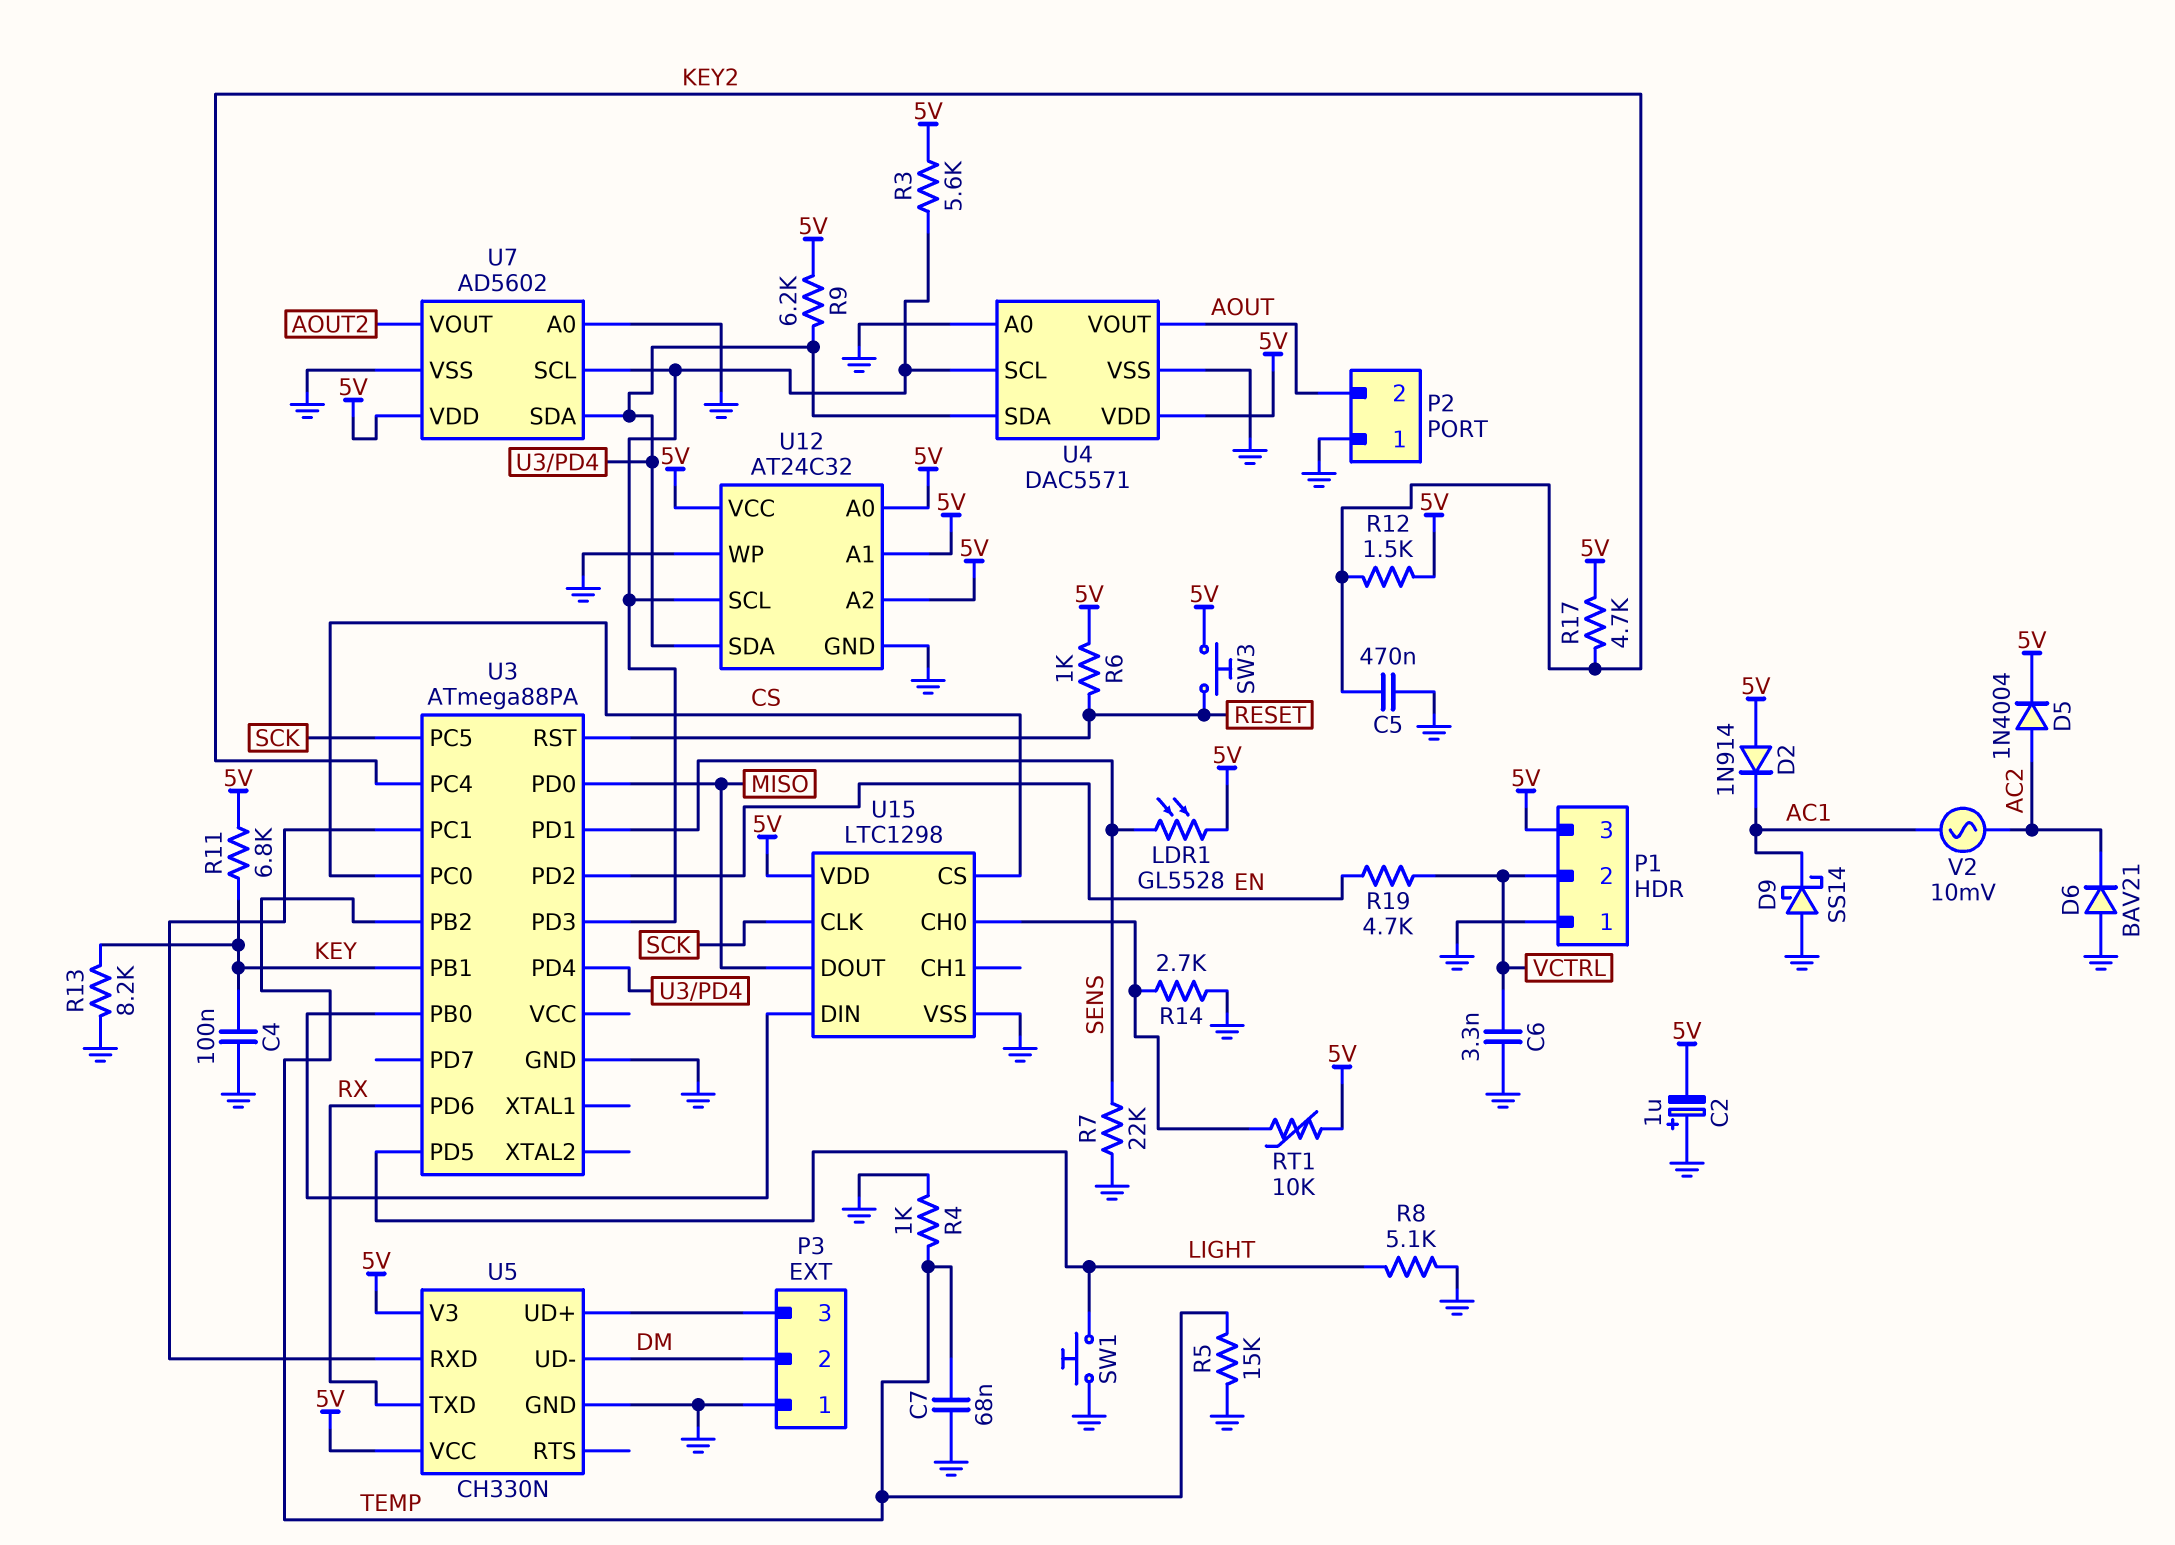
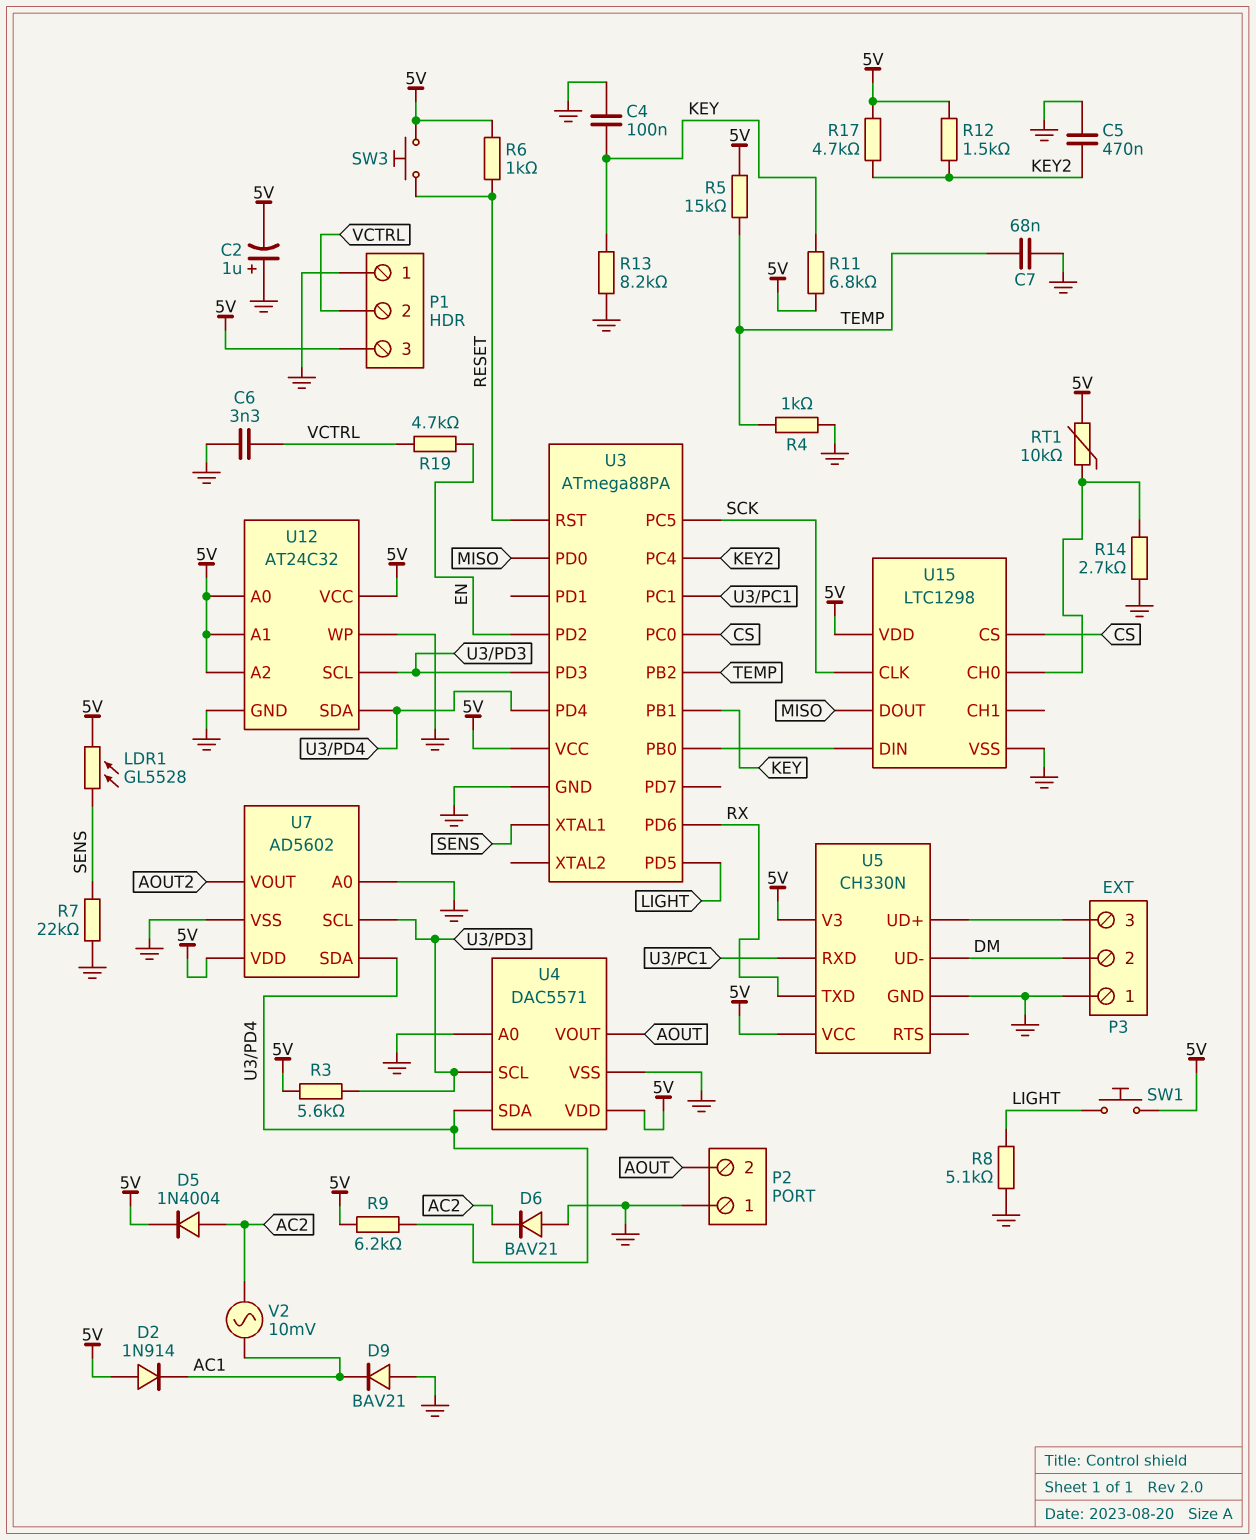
D9: schottky SS14 (A GND, K AC1) -> diode BAV21 (A GND, K AC1)
R5: 15k (GND, TEMP) -> 15k (5V, TEMP)
SW1: button (GND, LIGHT) -> button (5V, LIGHT)
U3 pin PD1: SENS -> none
U3 pin VCC: none -> 5V
U3 pin XTAL1: none -> SENS

